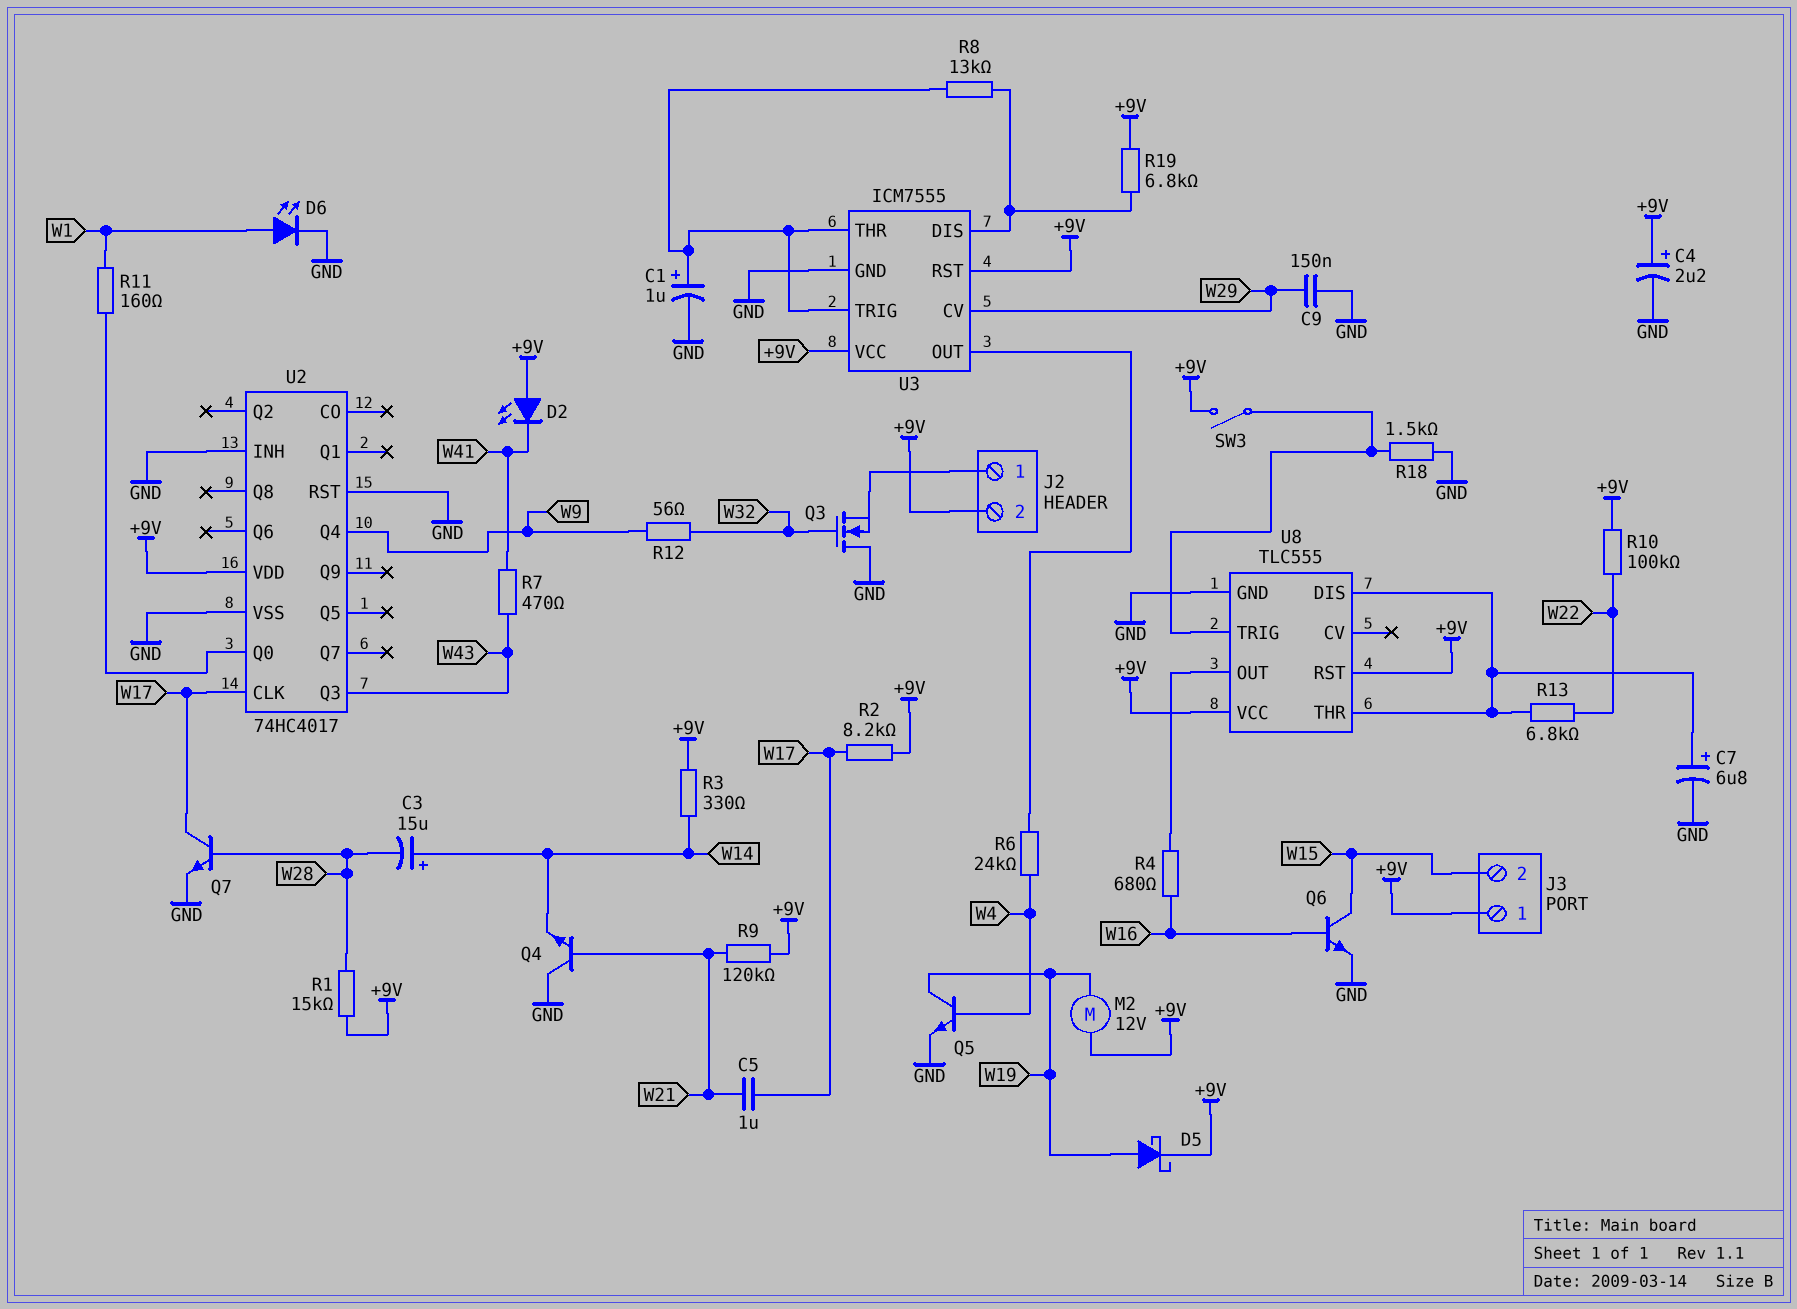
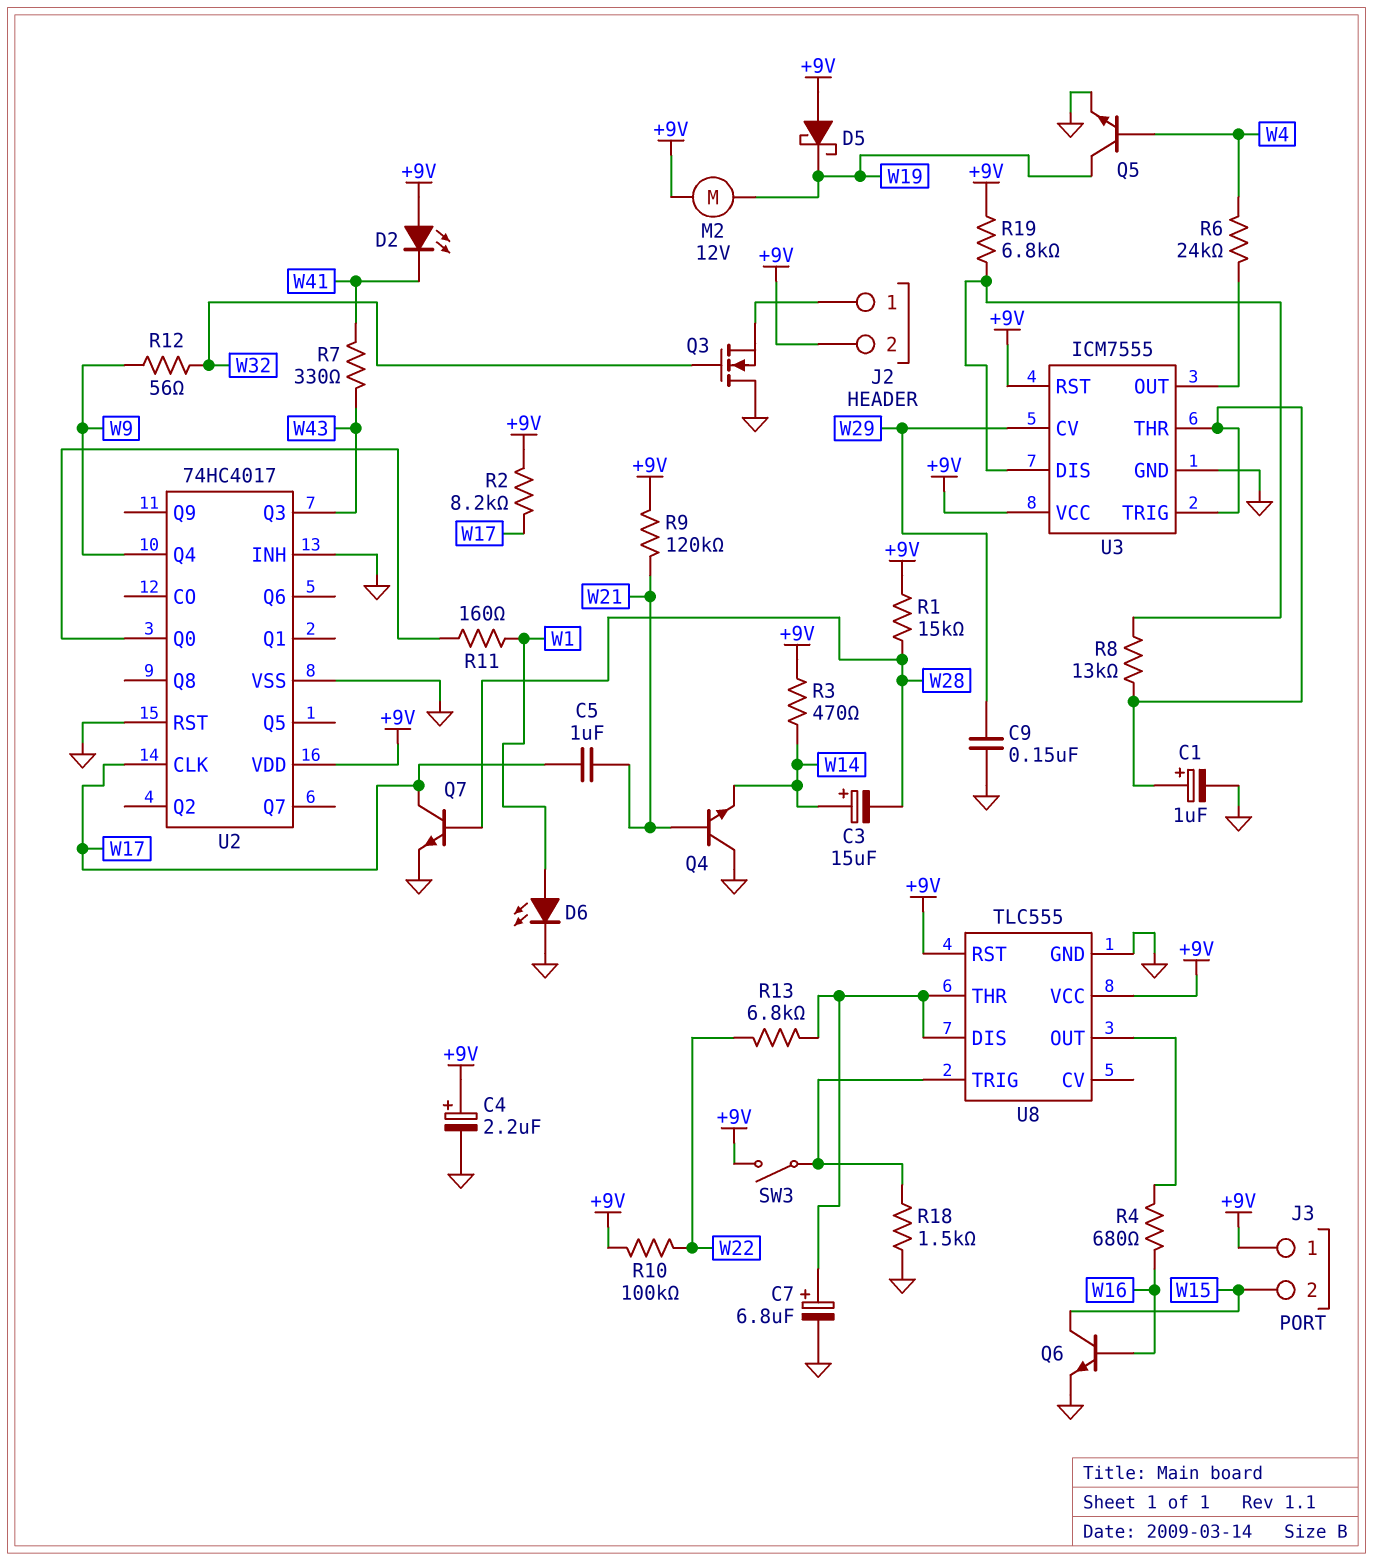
D5: schottky (A W19, K +9V) -> schottky (A +9V, K W19)
R3: 330 (+9V, W14) -> 470 (+9V, W14)
R7: 470 (W41, W43) -> 330 (W41, W43)

